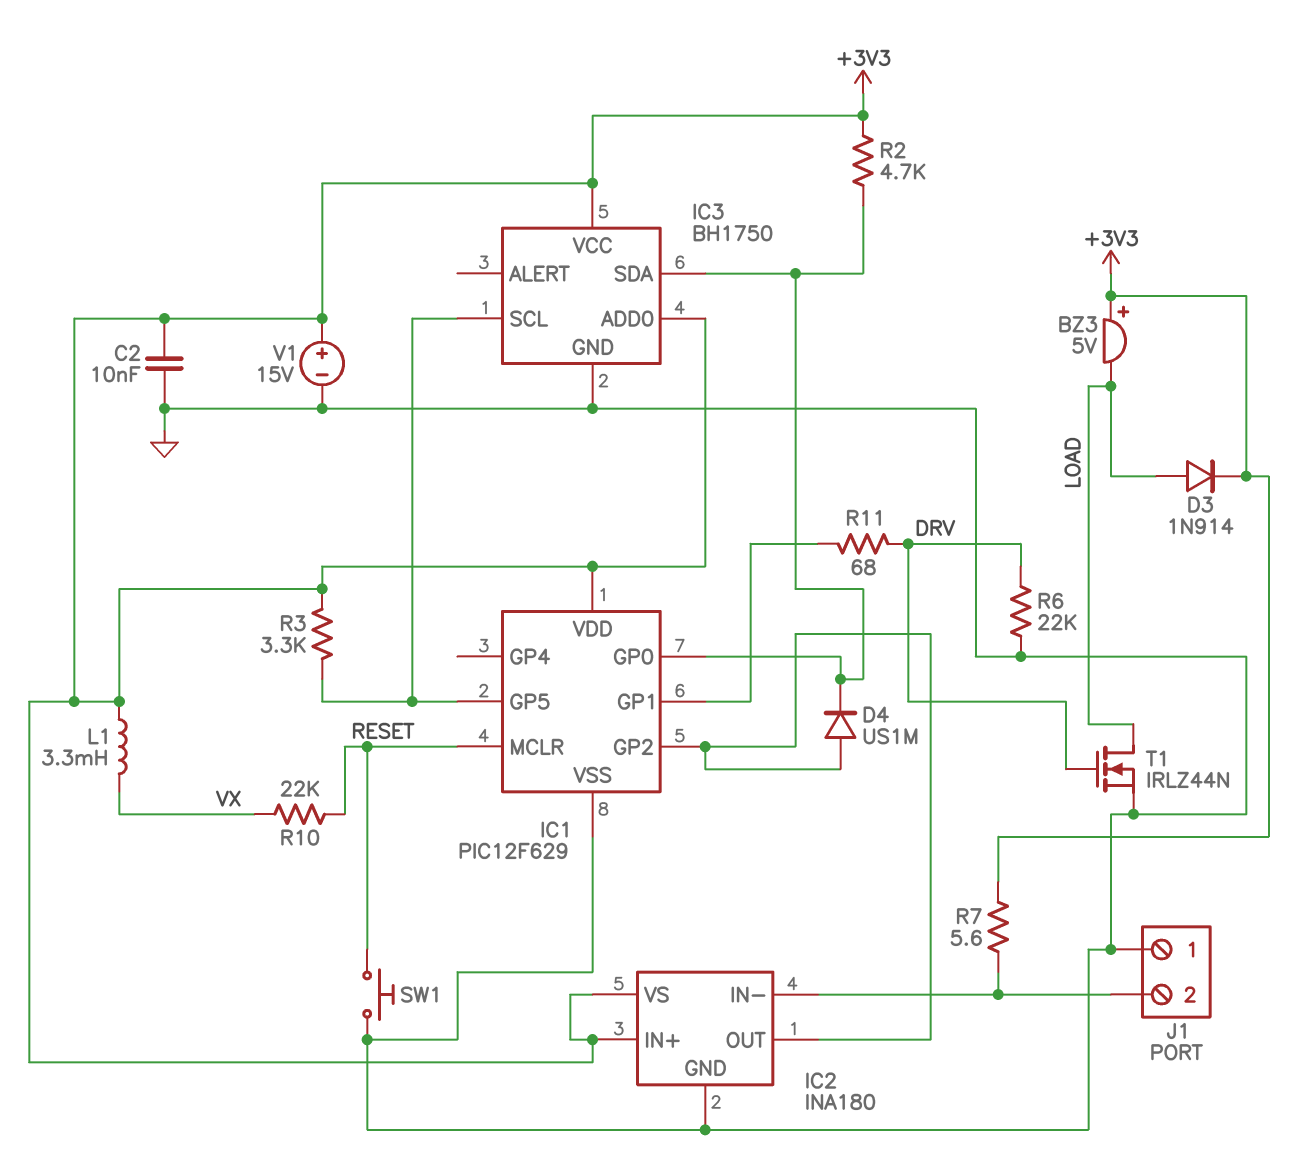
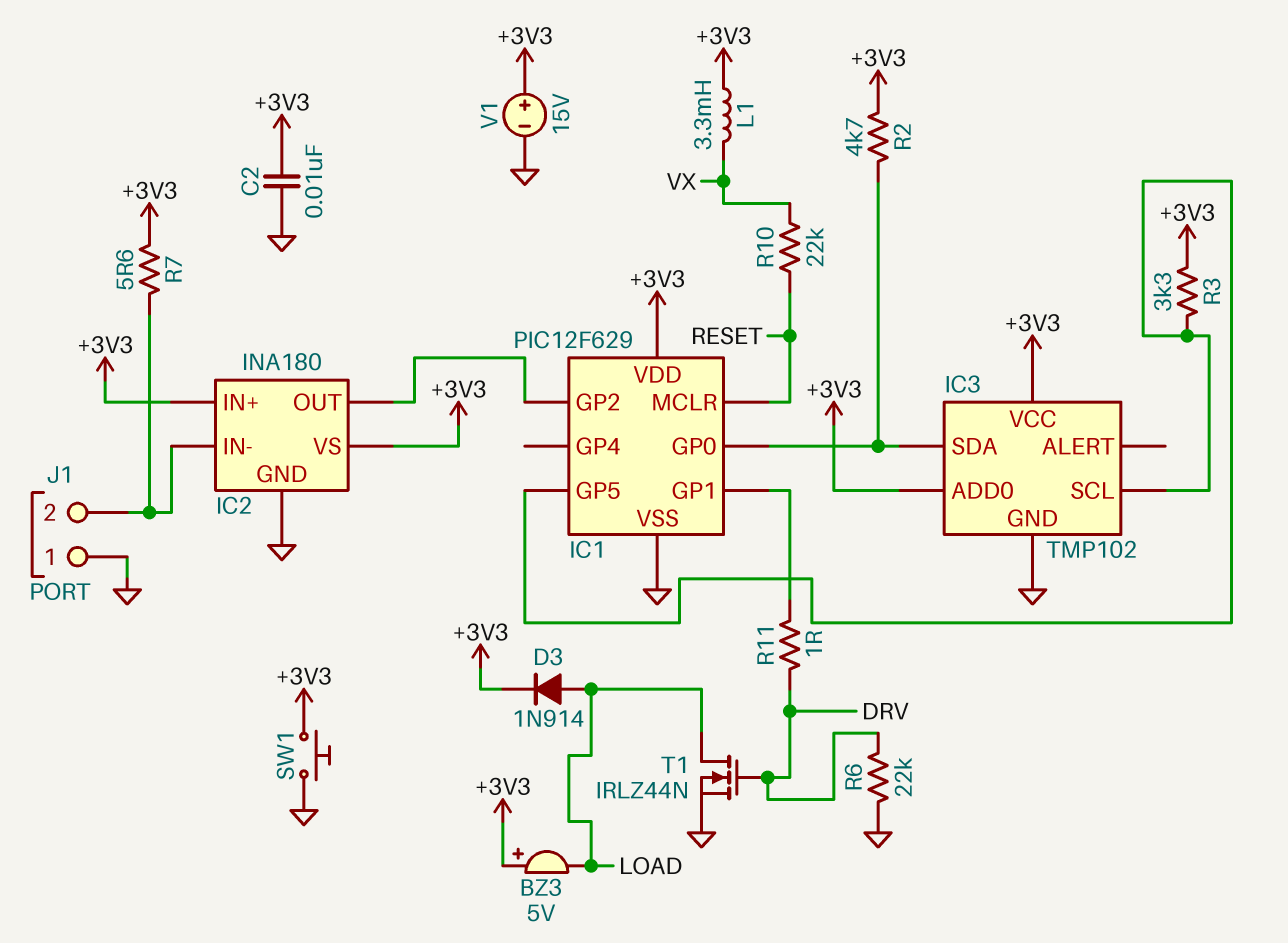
D4: diode US1M (A IC1/GP2, K IC1/GP0) -> none
IC3: BH1750 -> TMP102
R11: 68 (DRV, IC1/GP1) -> 1 (DRV, IC1/GP1)
SW1: button (GND, RESET) -> button (+3V3, GND)

